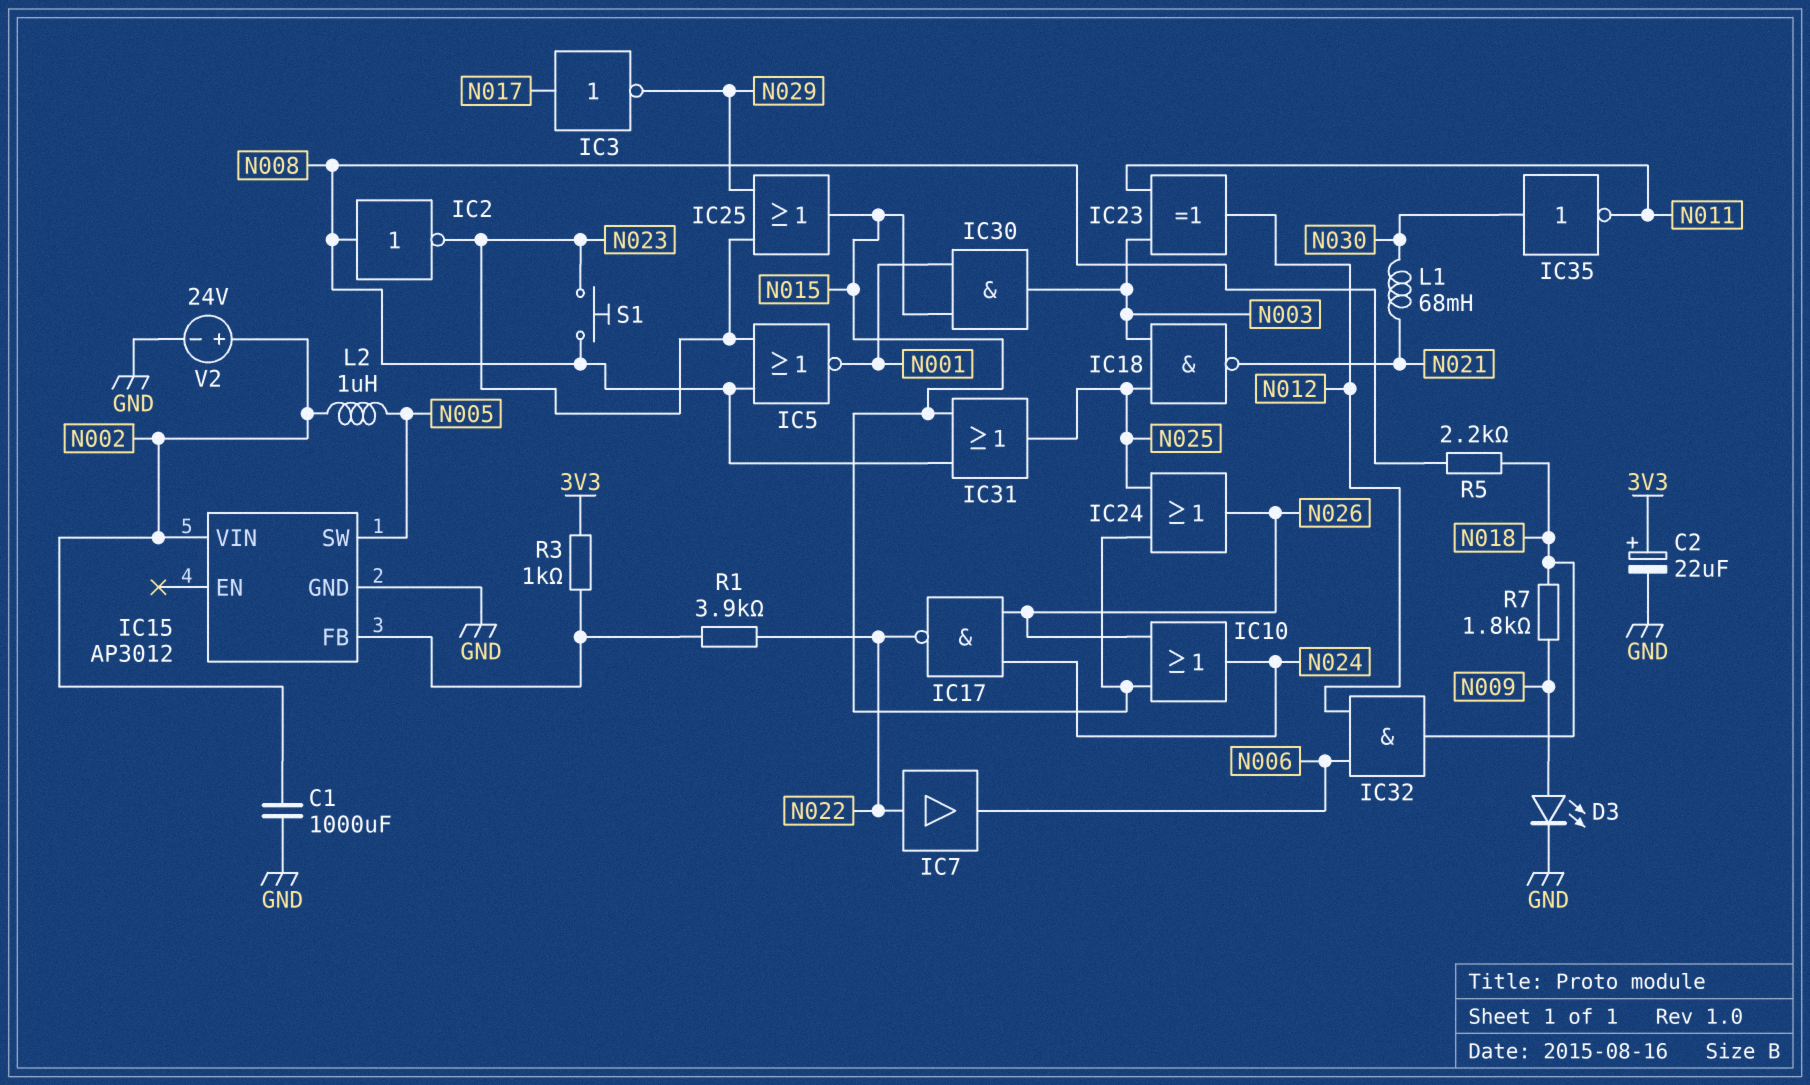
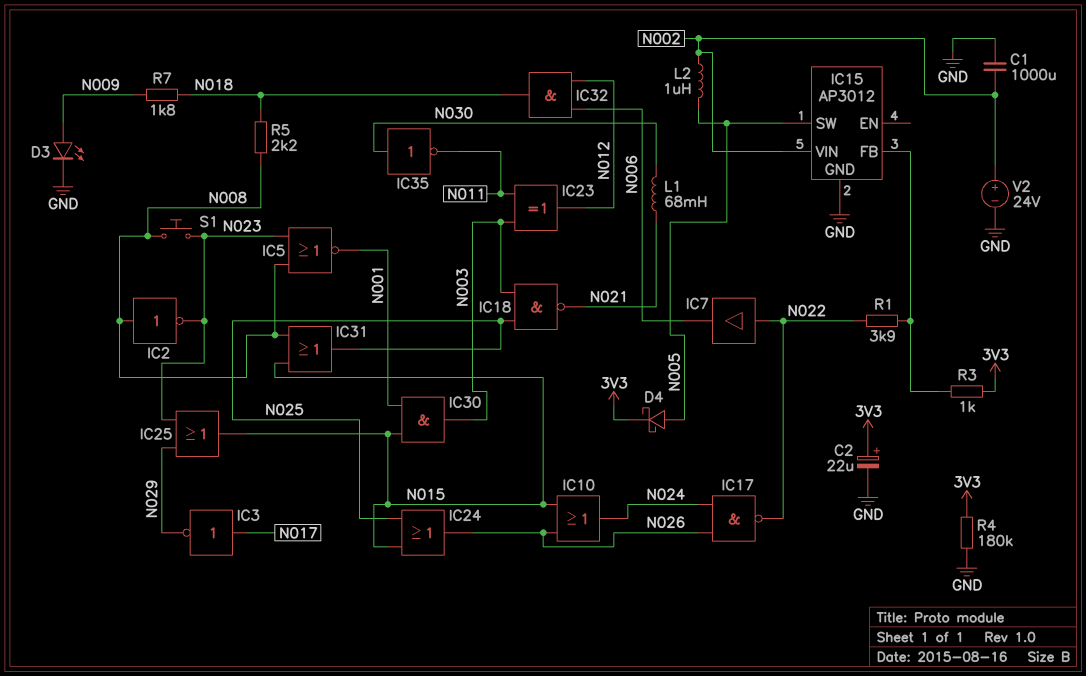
D4: none -> schottky (A N005, K 3V3)
R4: none -> 180k (3V3, GND)

